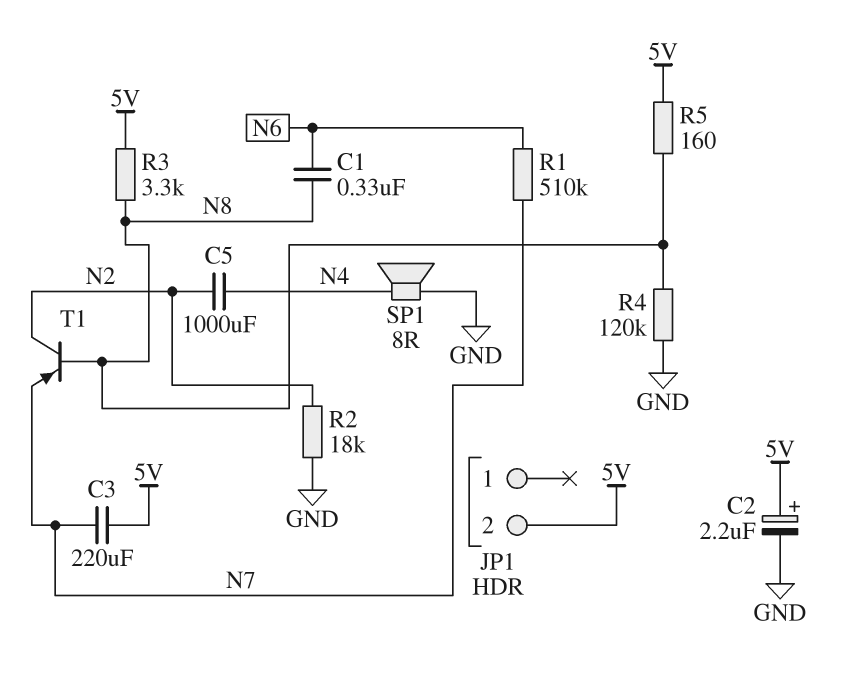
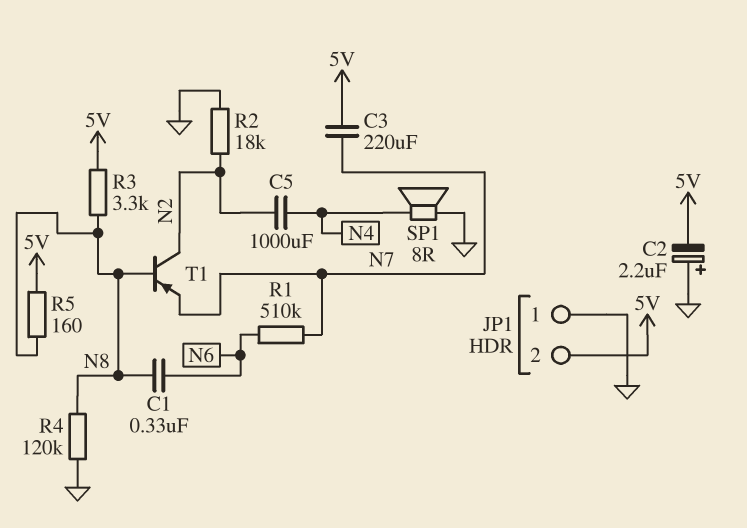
C2: 2.2uF (plus 5V, minus GND) -> 2.2uF (plus GND, minus 5V)
JP1 pin 1: none -> GND

